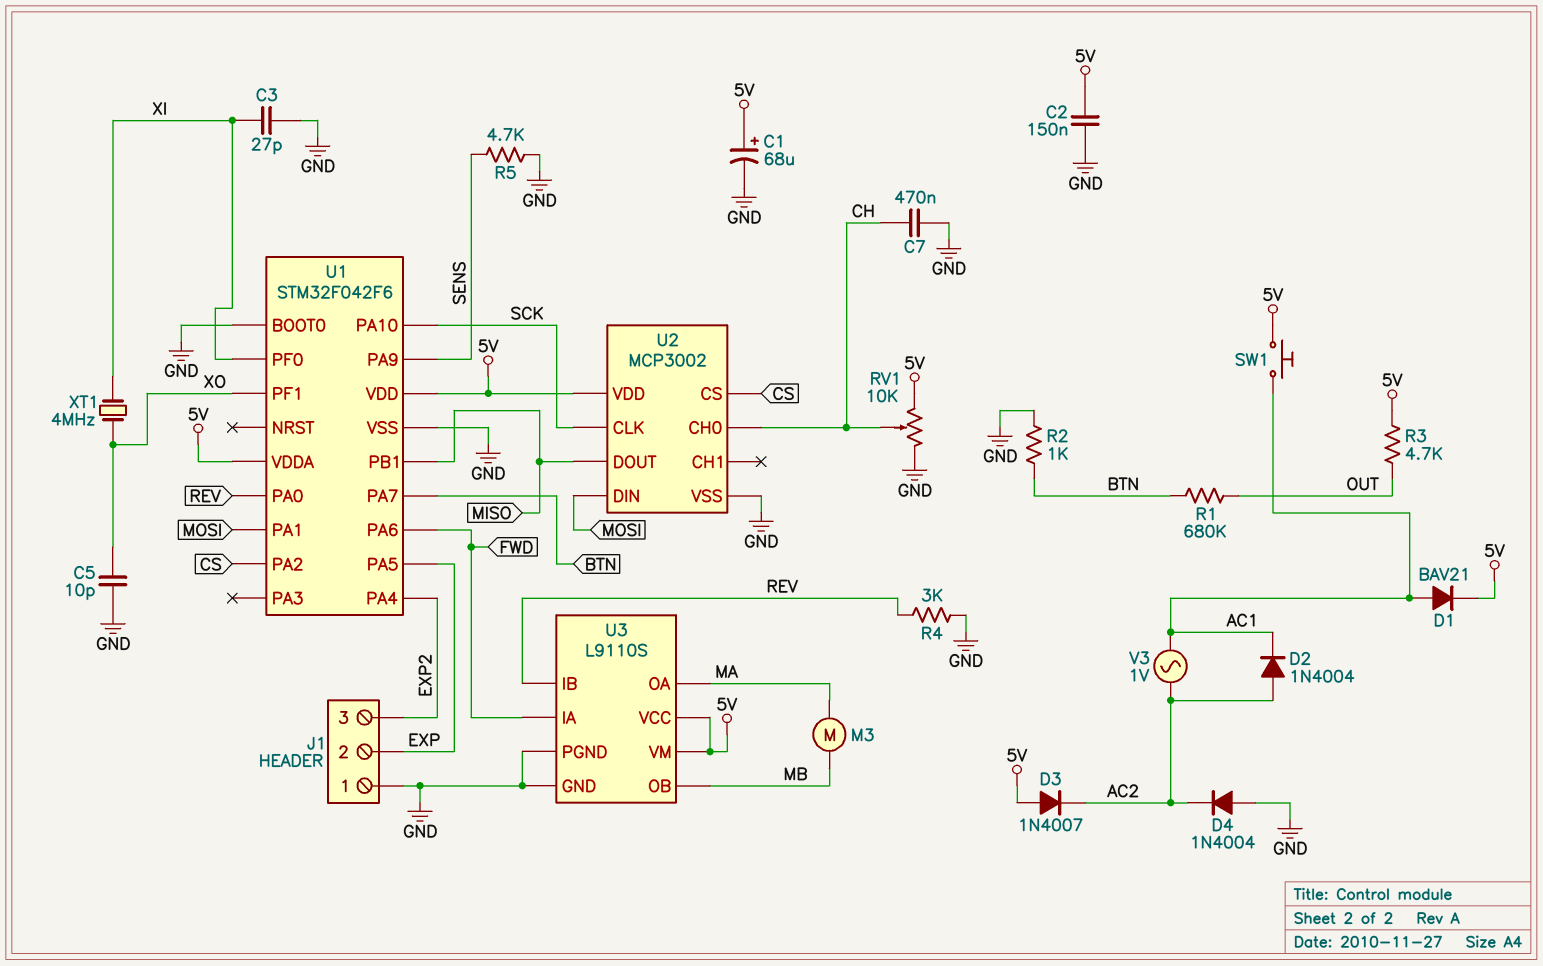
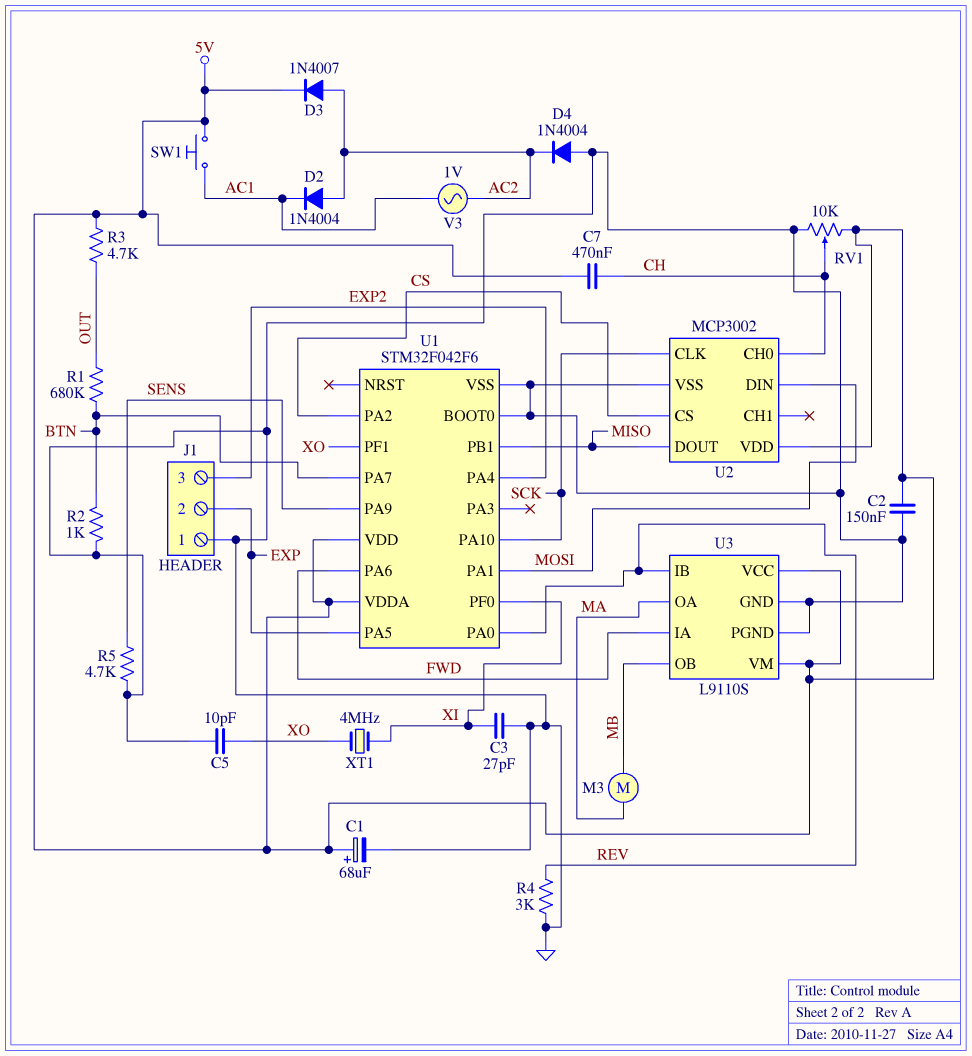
C7: 470nF (CH, GND) -> 470nF (5V, CH)
D1: diode BAV21 (A AC1, K 5V) -> none
D3: diode 1N4007 (A 5V, K AC2) -> diode 1N4007 (A AC2, K 5V)

